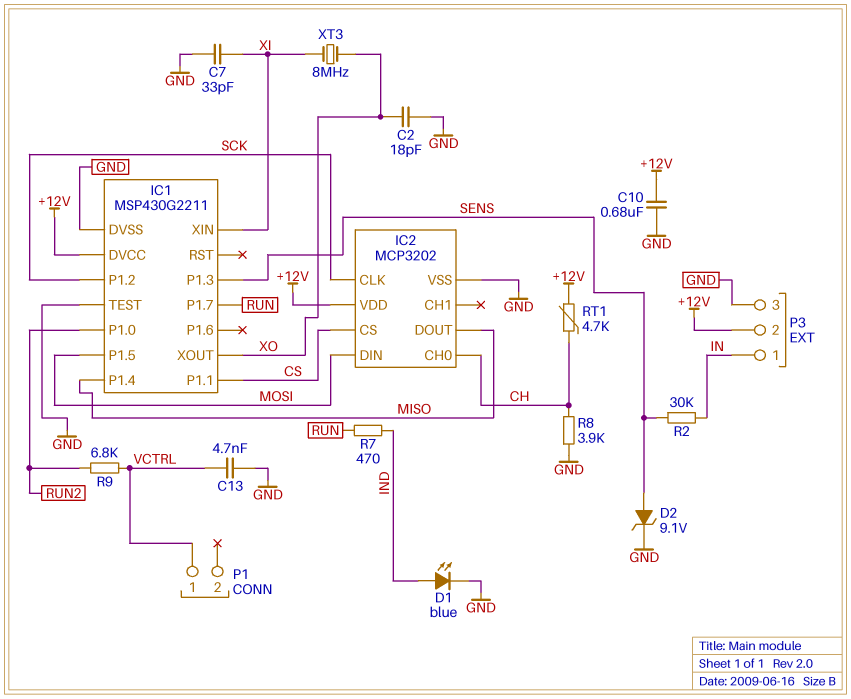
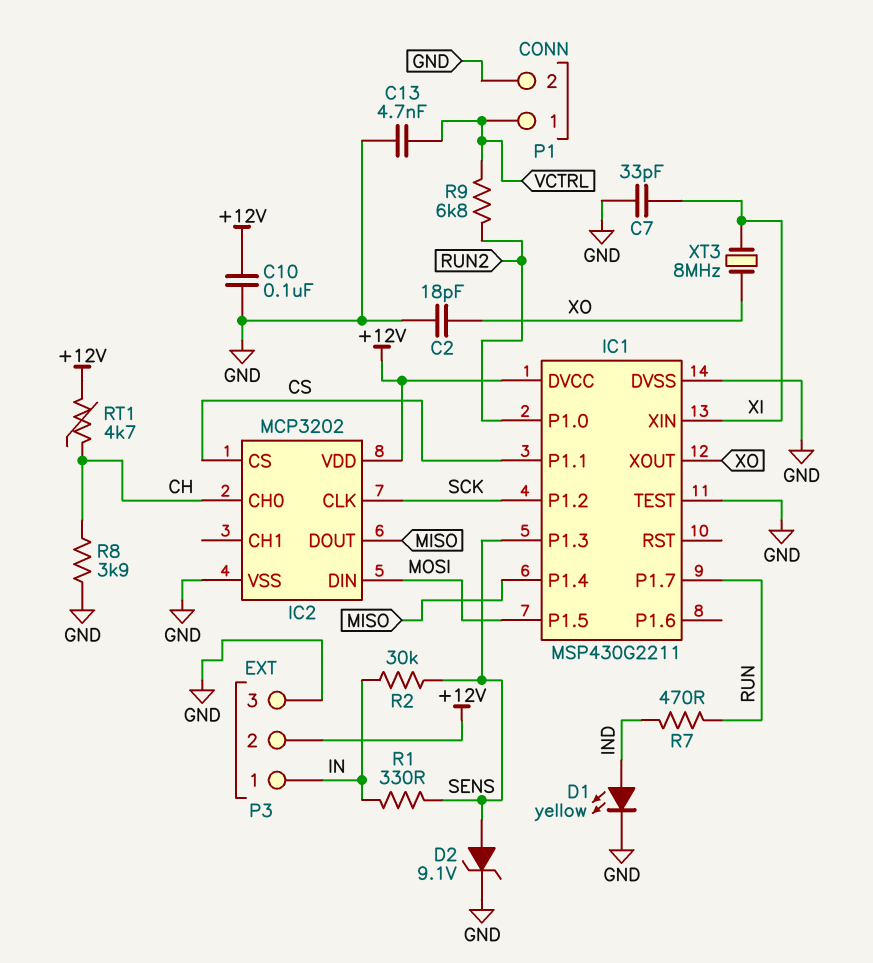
C10: 680nF (+12V, GND) -> 100nF (+12V, GND)
D1: LED blue (A IND, K GND) -> LED yellow (A IND, K GND)
P1 pin 2: none -> GND
R1: none -> 330 (IN, SENS)

